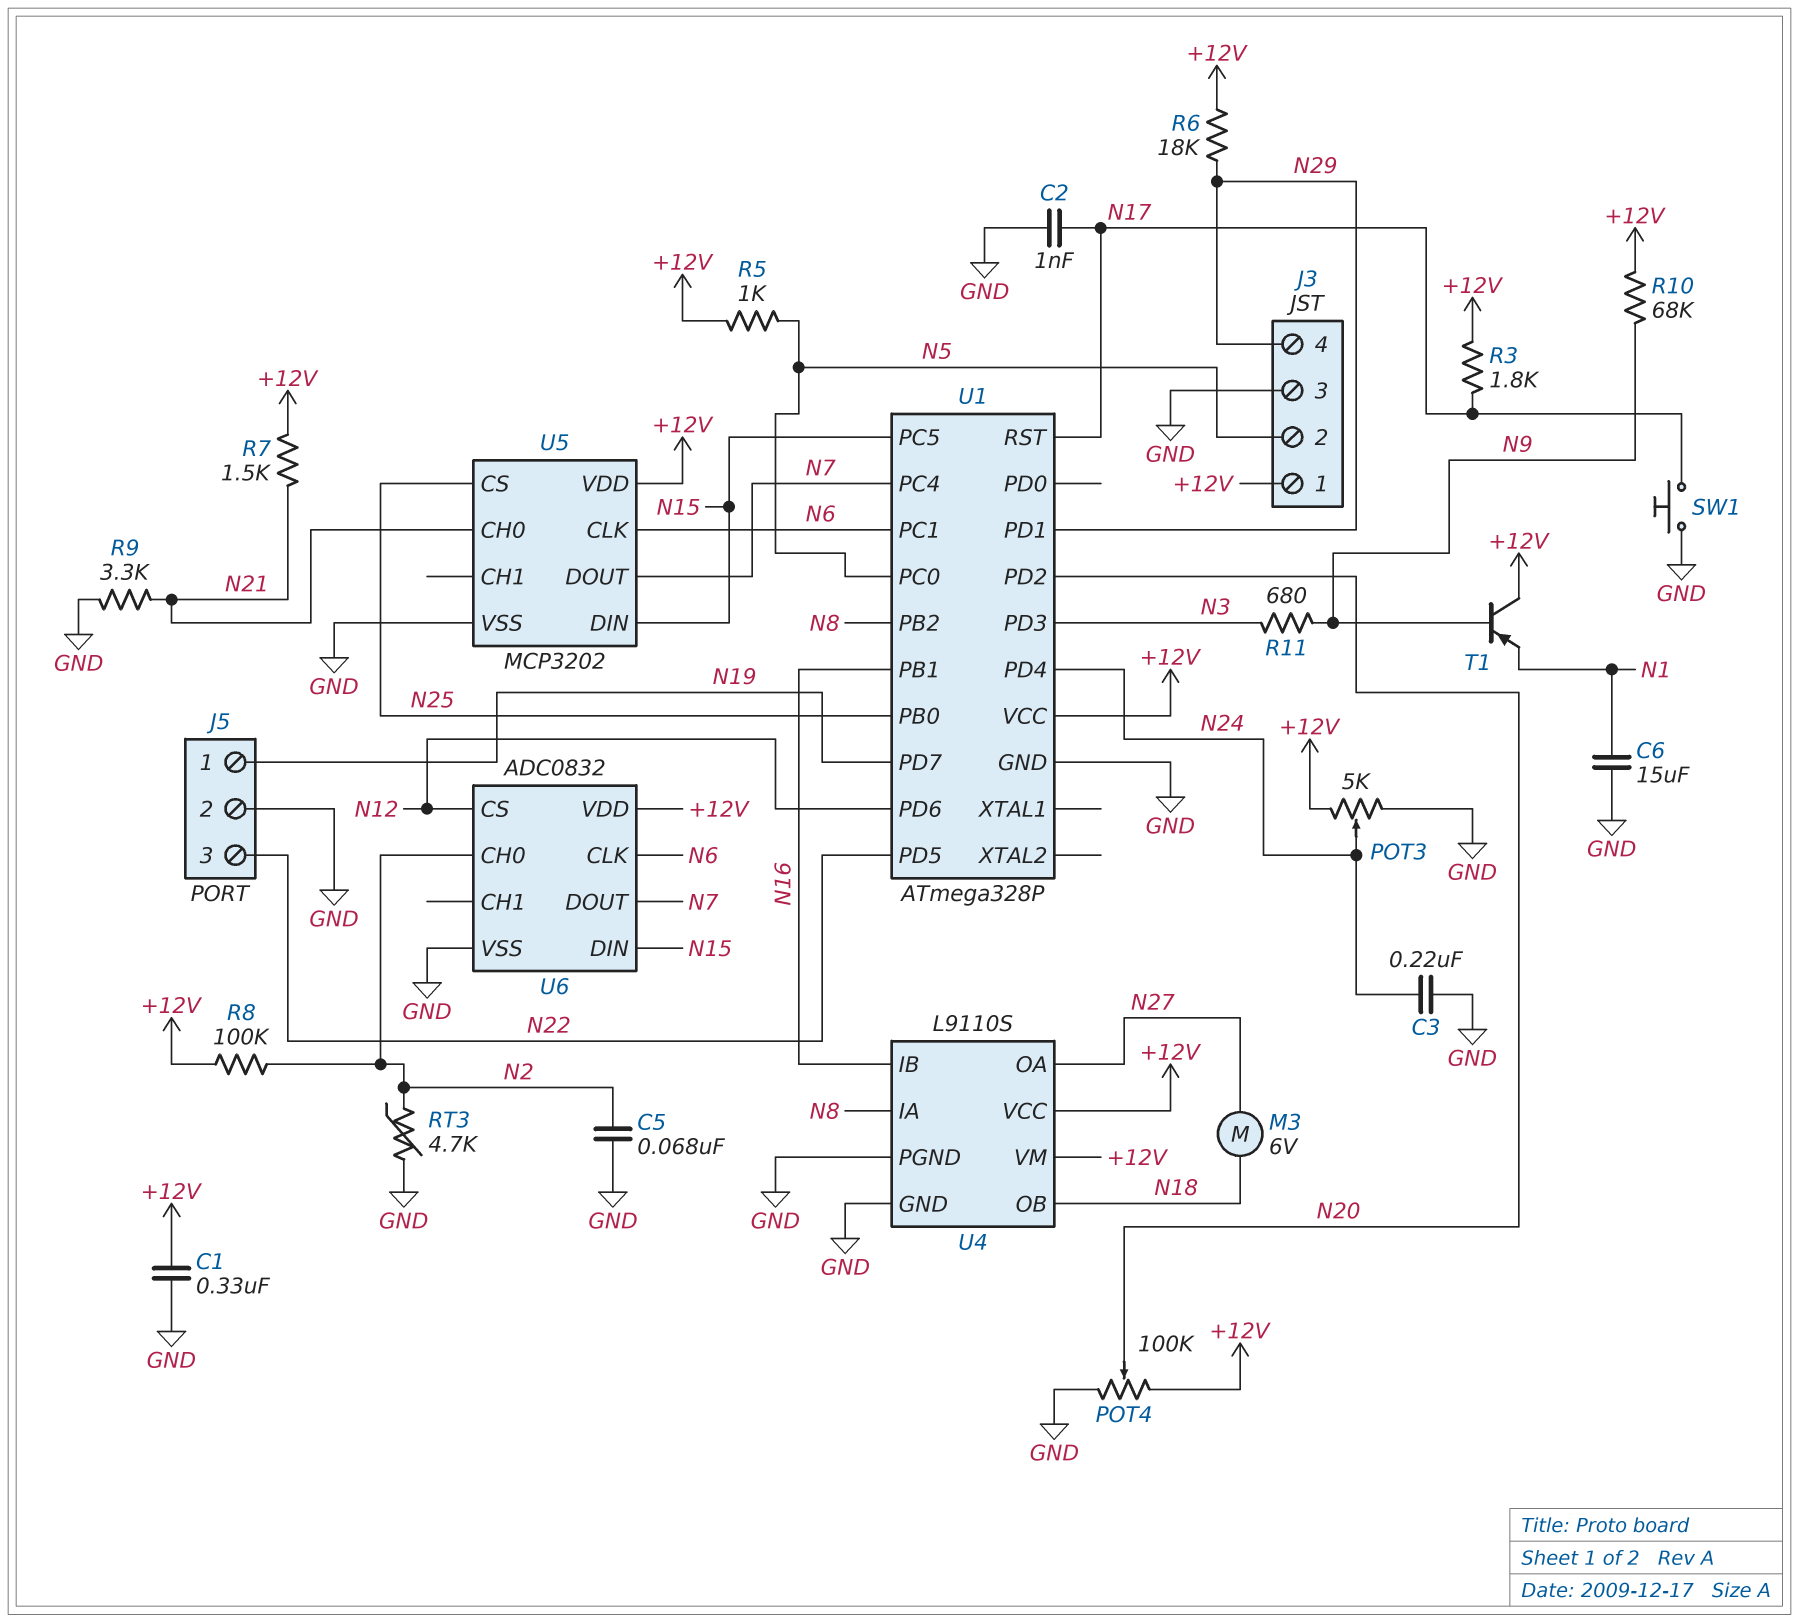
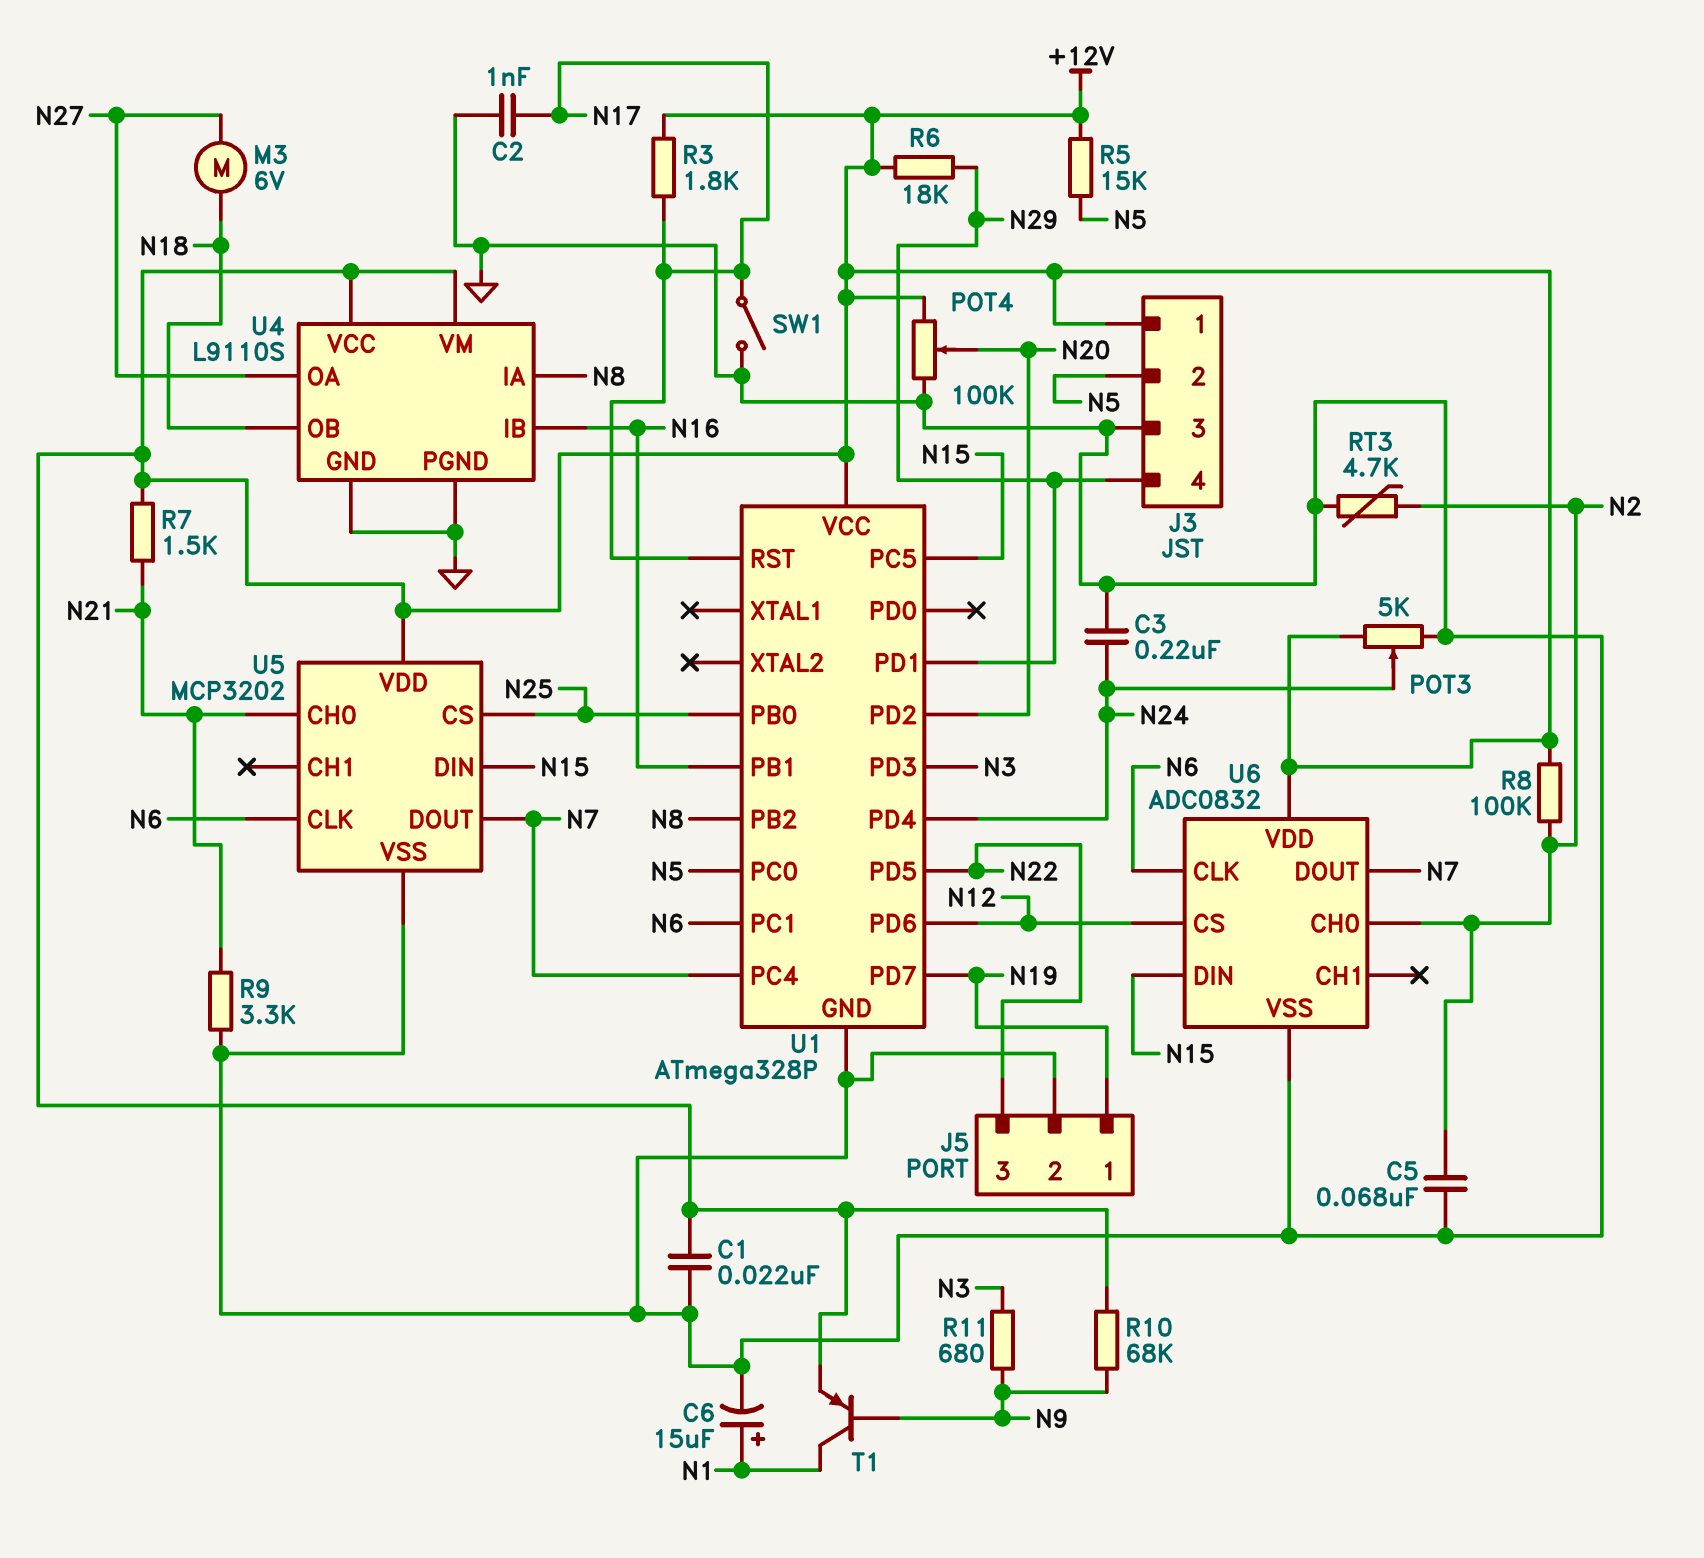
C1: 330nF (+12V, GND) -> 22nF (+12V, GND)
C6: 15uF (GND, N1) -> 15uF (plus N1, minus GND)
R5: 1k (+12V, N5) -> 15k (+12V, N5)
SW1: button (GND, N17) -> switch (GND, N17)
T1: PNP (B N9, C +12V, E N1) -> PNP (B N9, C N1, E +12V)

